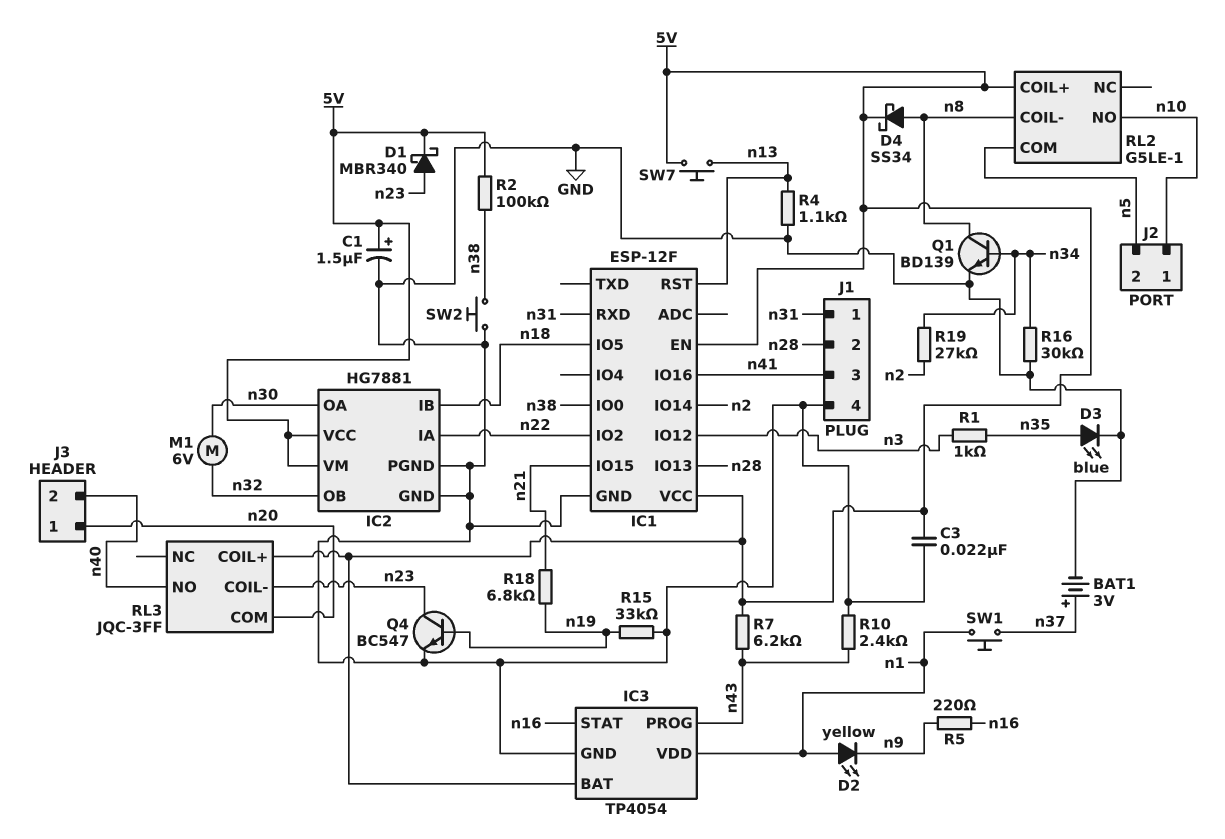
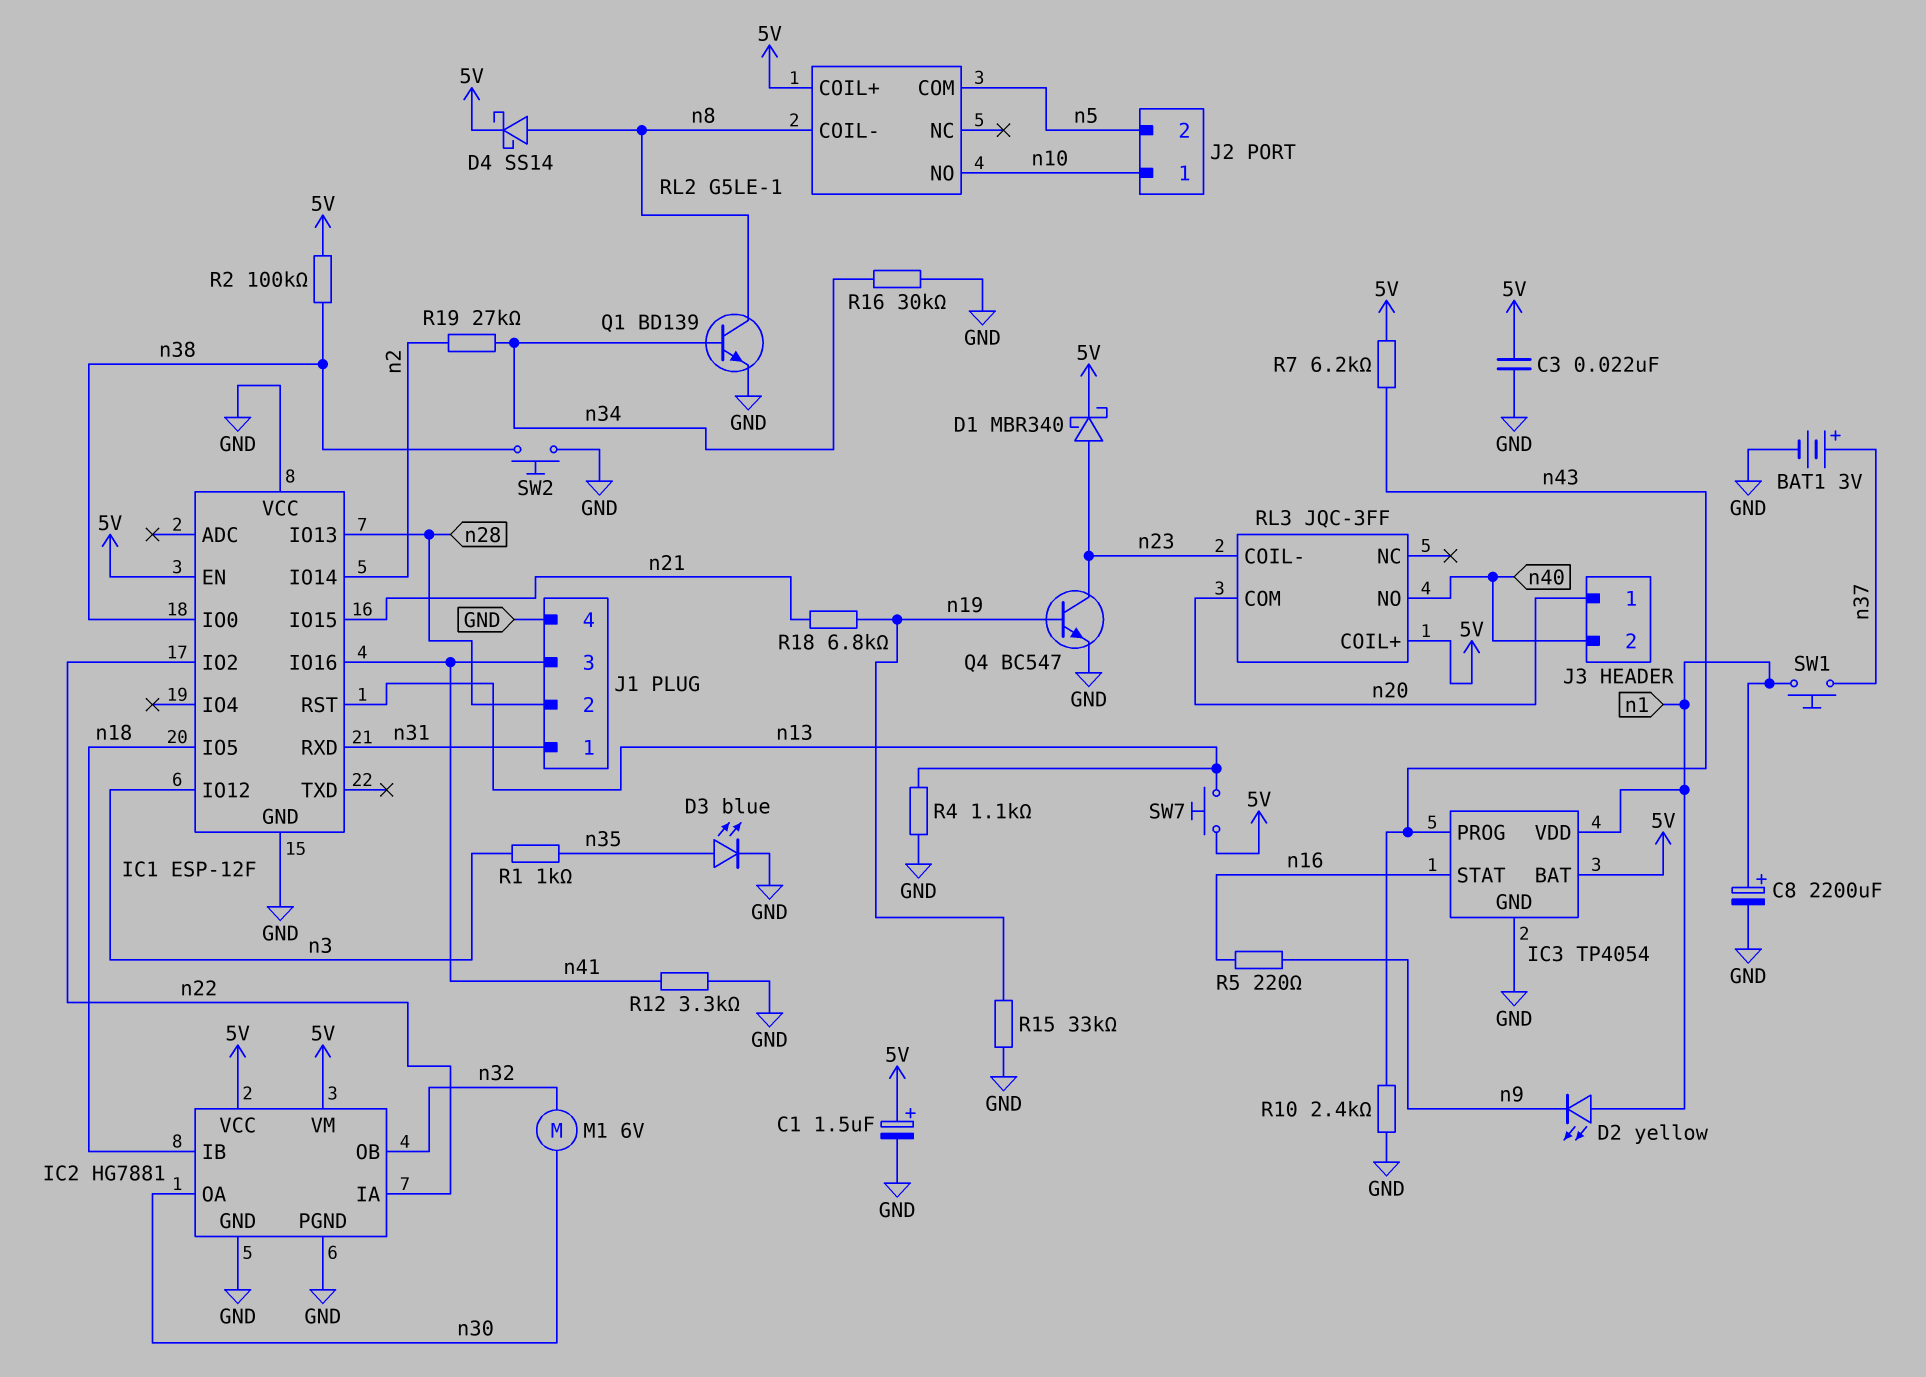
C8: none -> 2200uF (plus n1, minus GND)
D4: schottky SS34 (A n8, K 5V) -> schottky SS14 (A n8, K 5V)
IC1 pin VCC: 5V -> GND
R12: none -> 3.3k (GND, n41)

